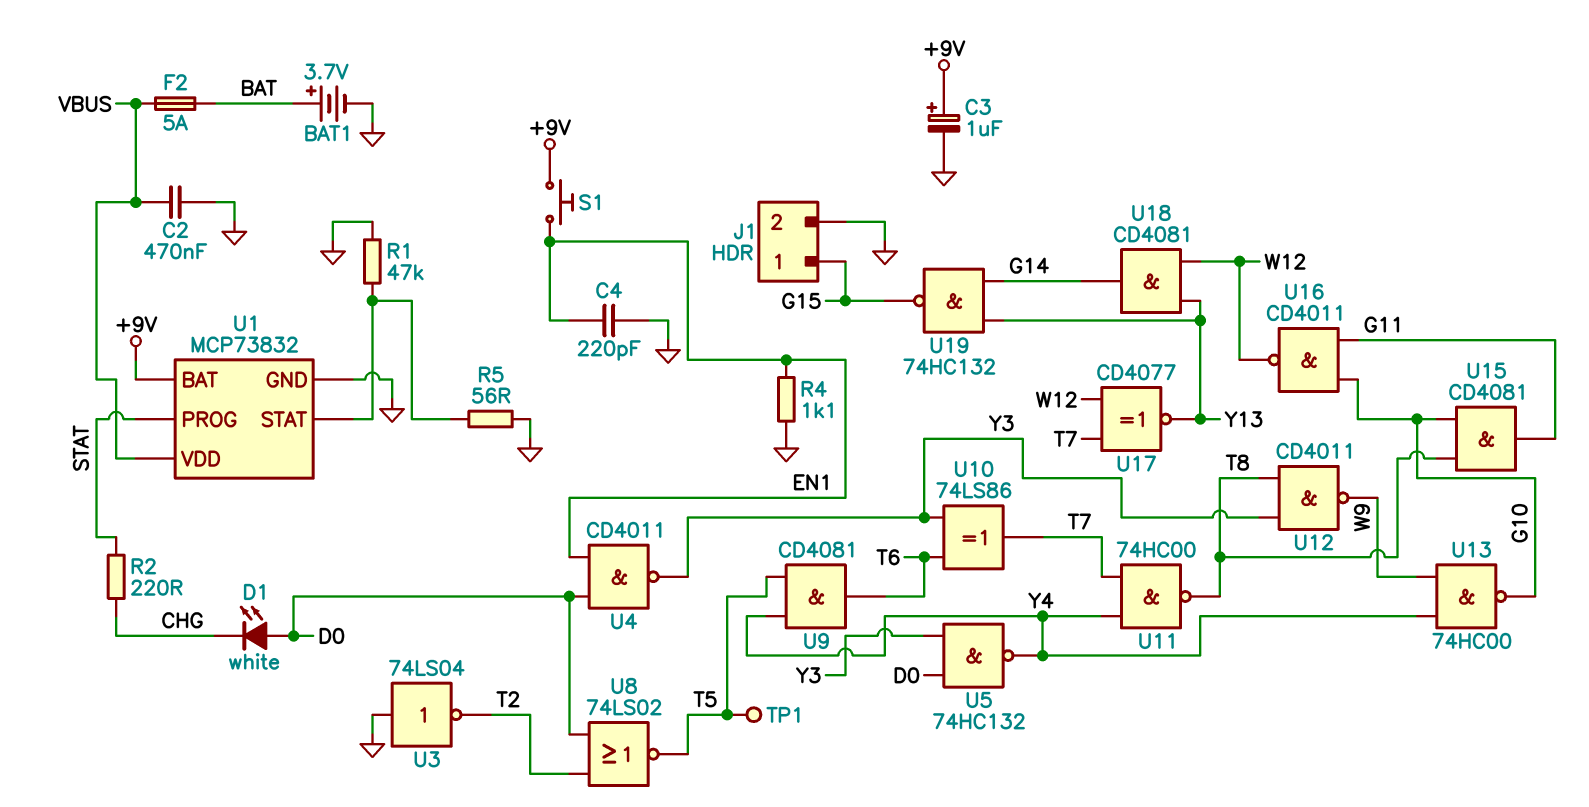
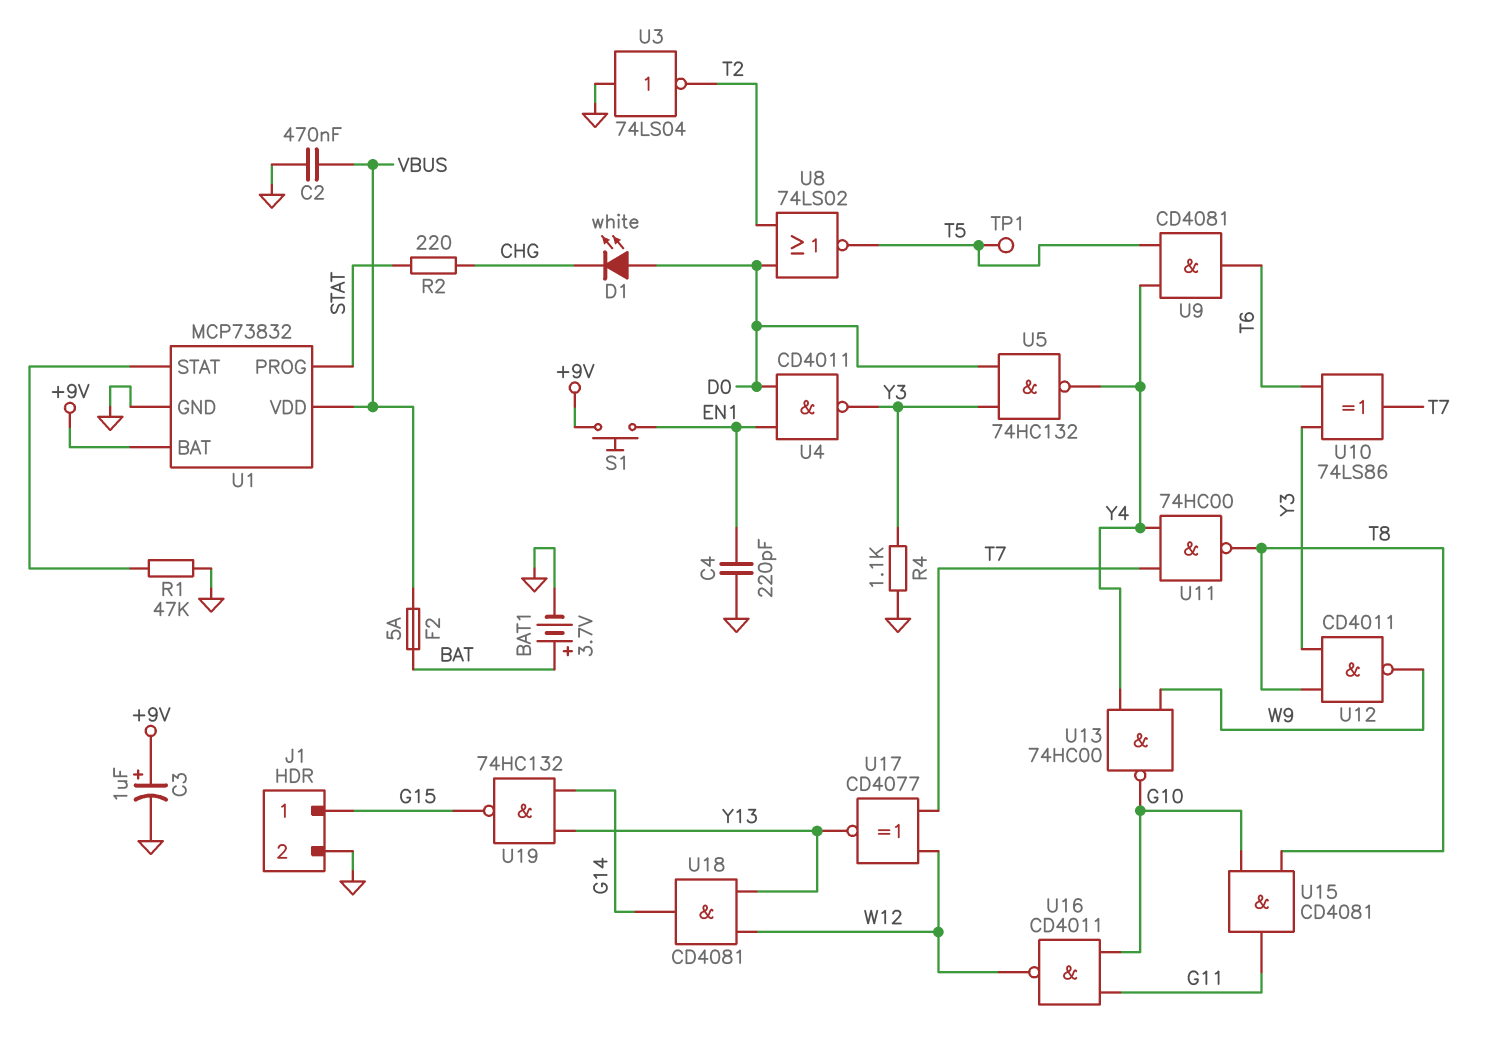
R4: 1.1k (EN1, GND) -> 1.1k (GND, Y3)
R5: 56 (GND, U1/STAT) -> none

